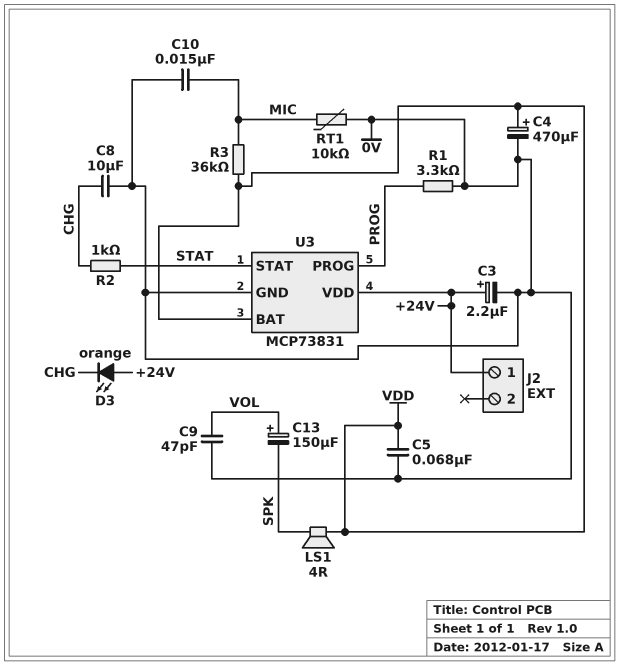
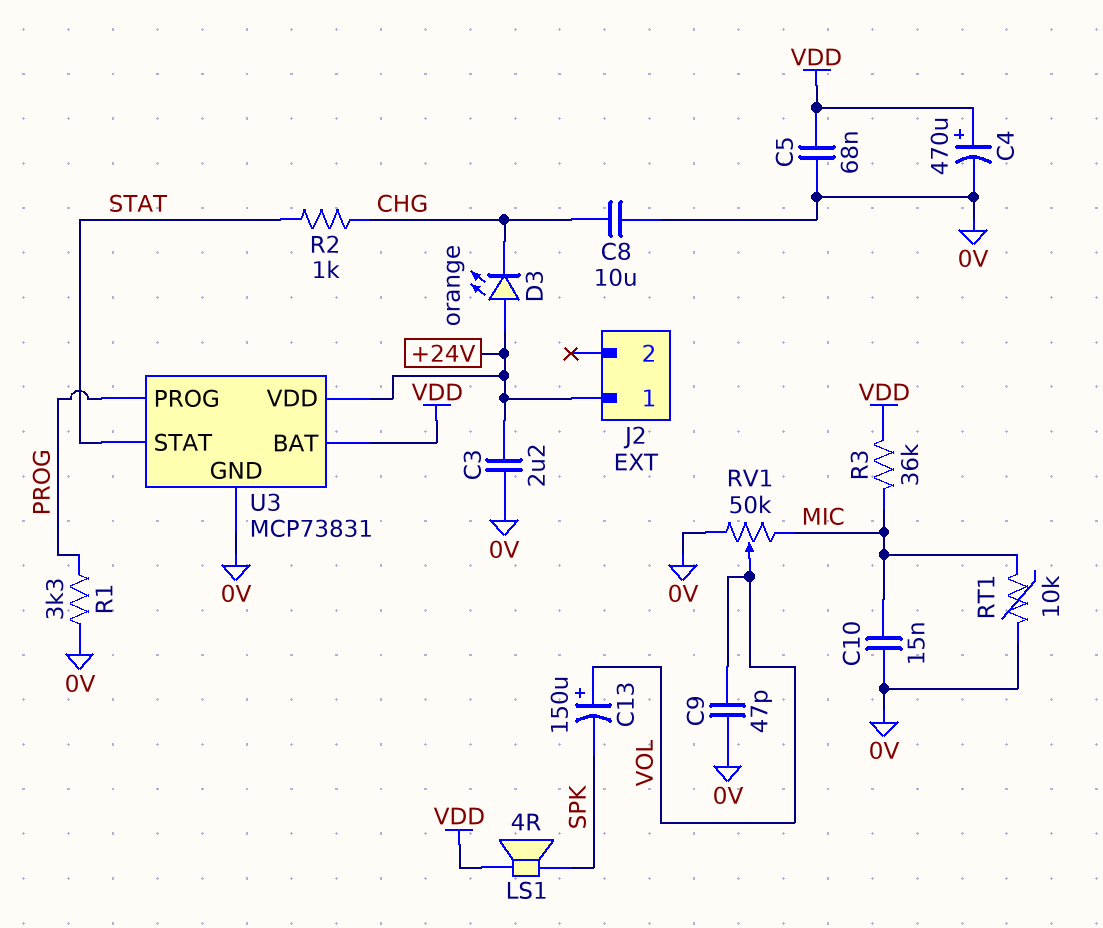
C3: 2.2uF (plus +24V, minus 0V) -> 2.2uF (+24V, 0V)
RV1: none -> 50k (0V, MIC, wiper VOL)

